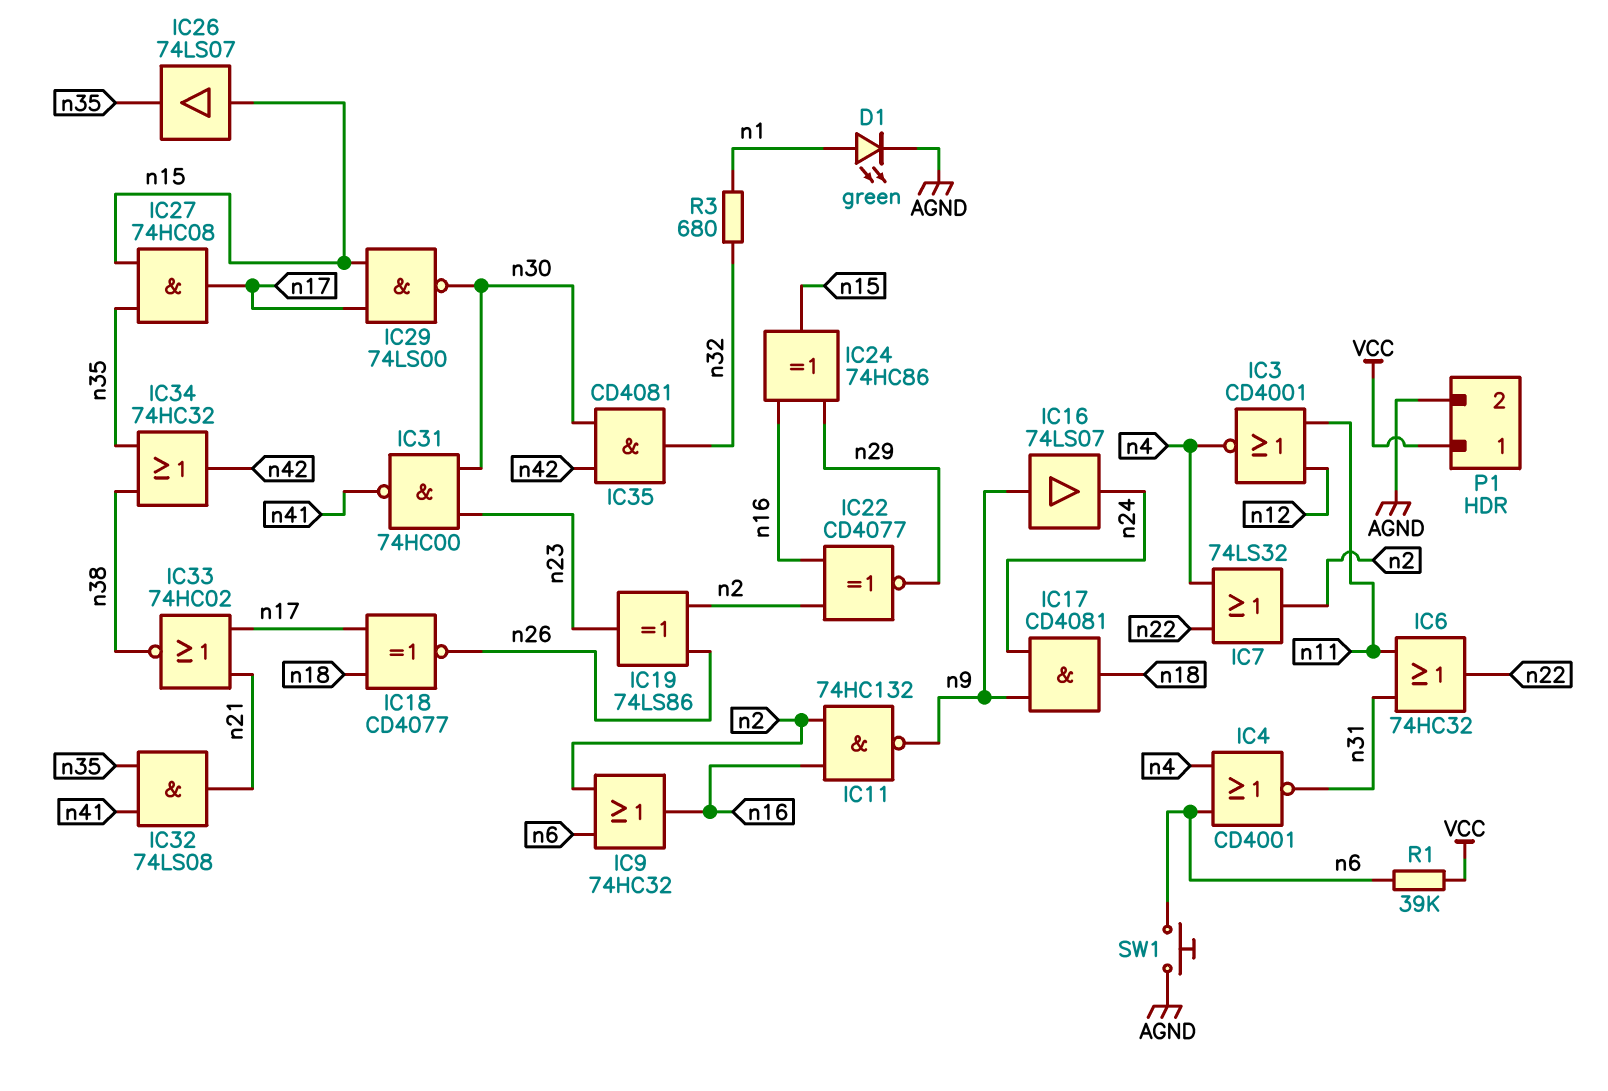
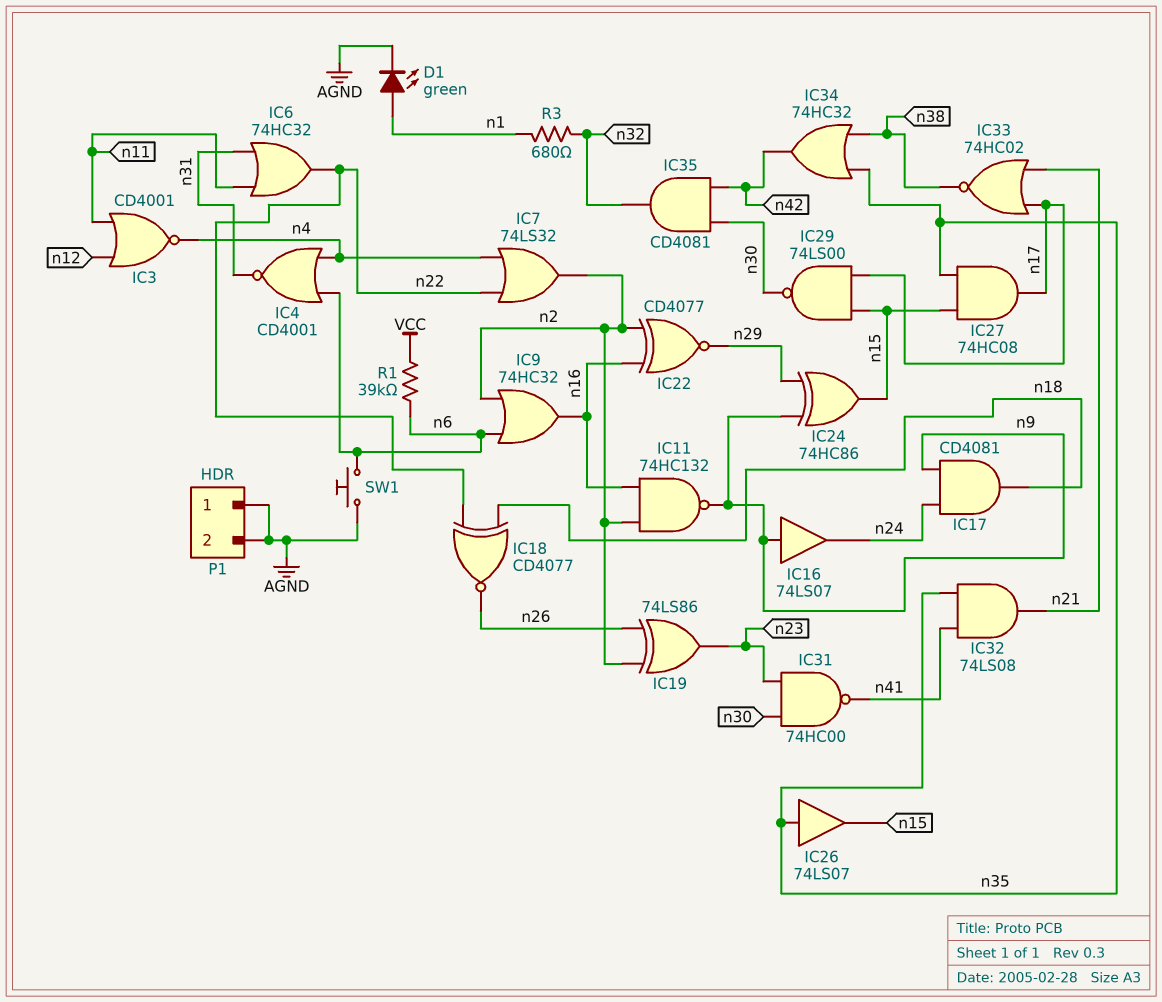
IC18: XNOR CD4077 (in n17, in n18, out n26) -> XNOR CD4077 (in n18, in n22, out n26)
IC24: XOR 74HC86 (in n16, in n29, out n15) -> XOR 74HC86 (in n9, in n29, out n15)
IC26: buffer 74LS07 (in n15, out n35) -> buffer 74LS07 (in n35, out n15)
P1 pin 1: VCC -> AGND

